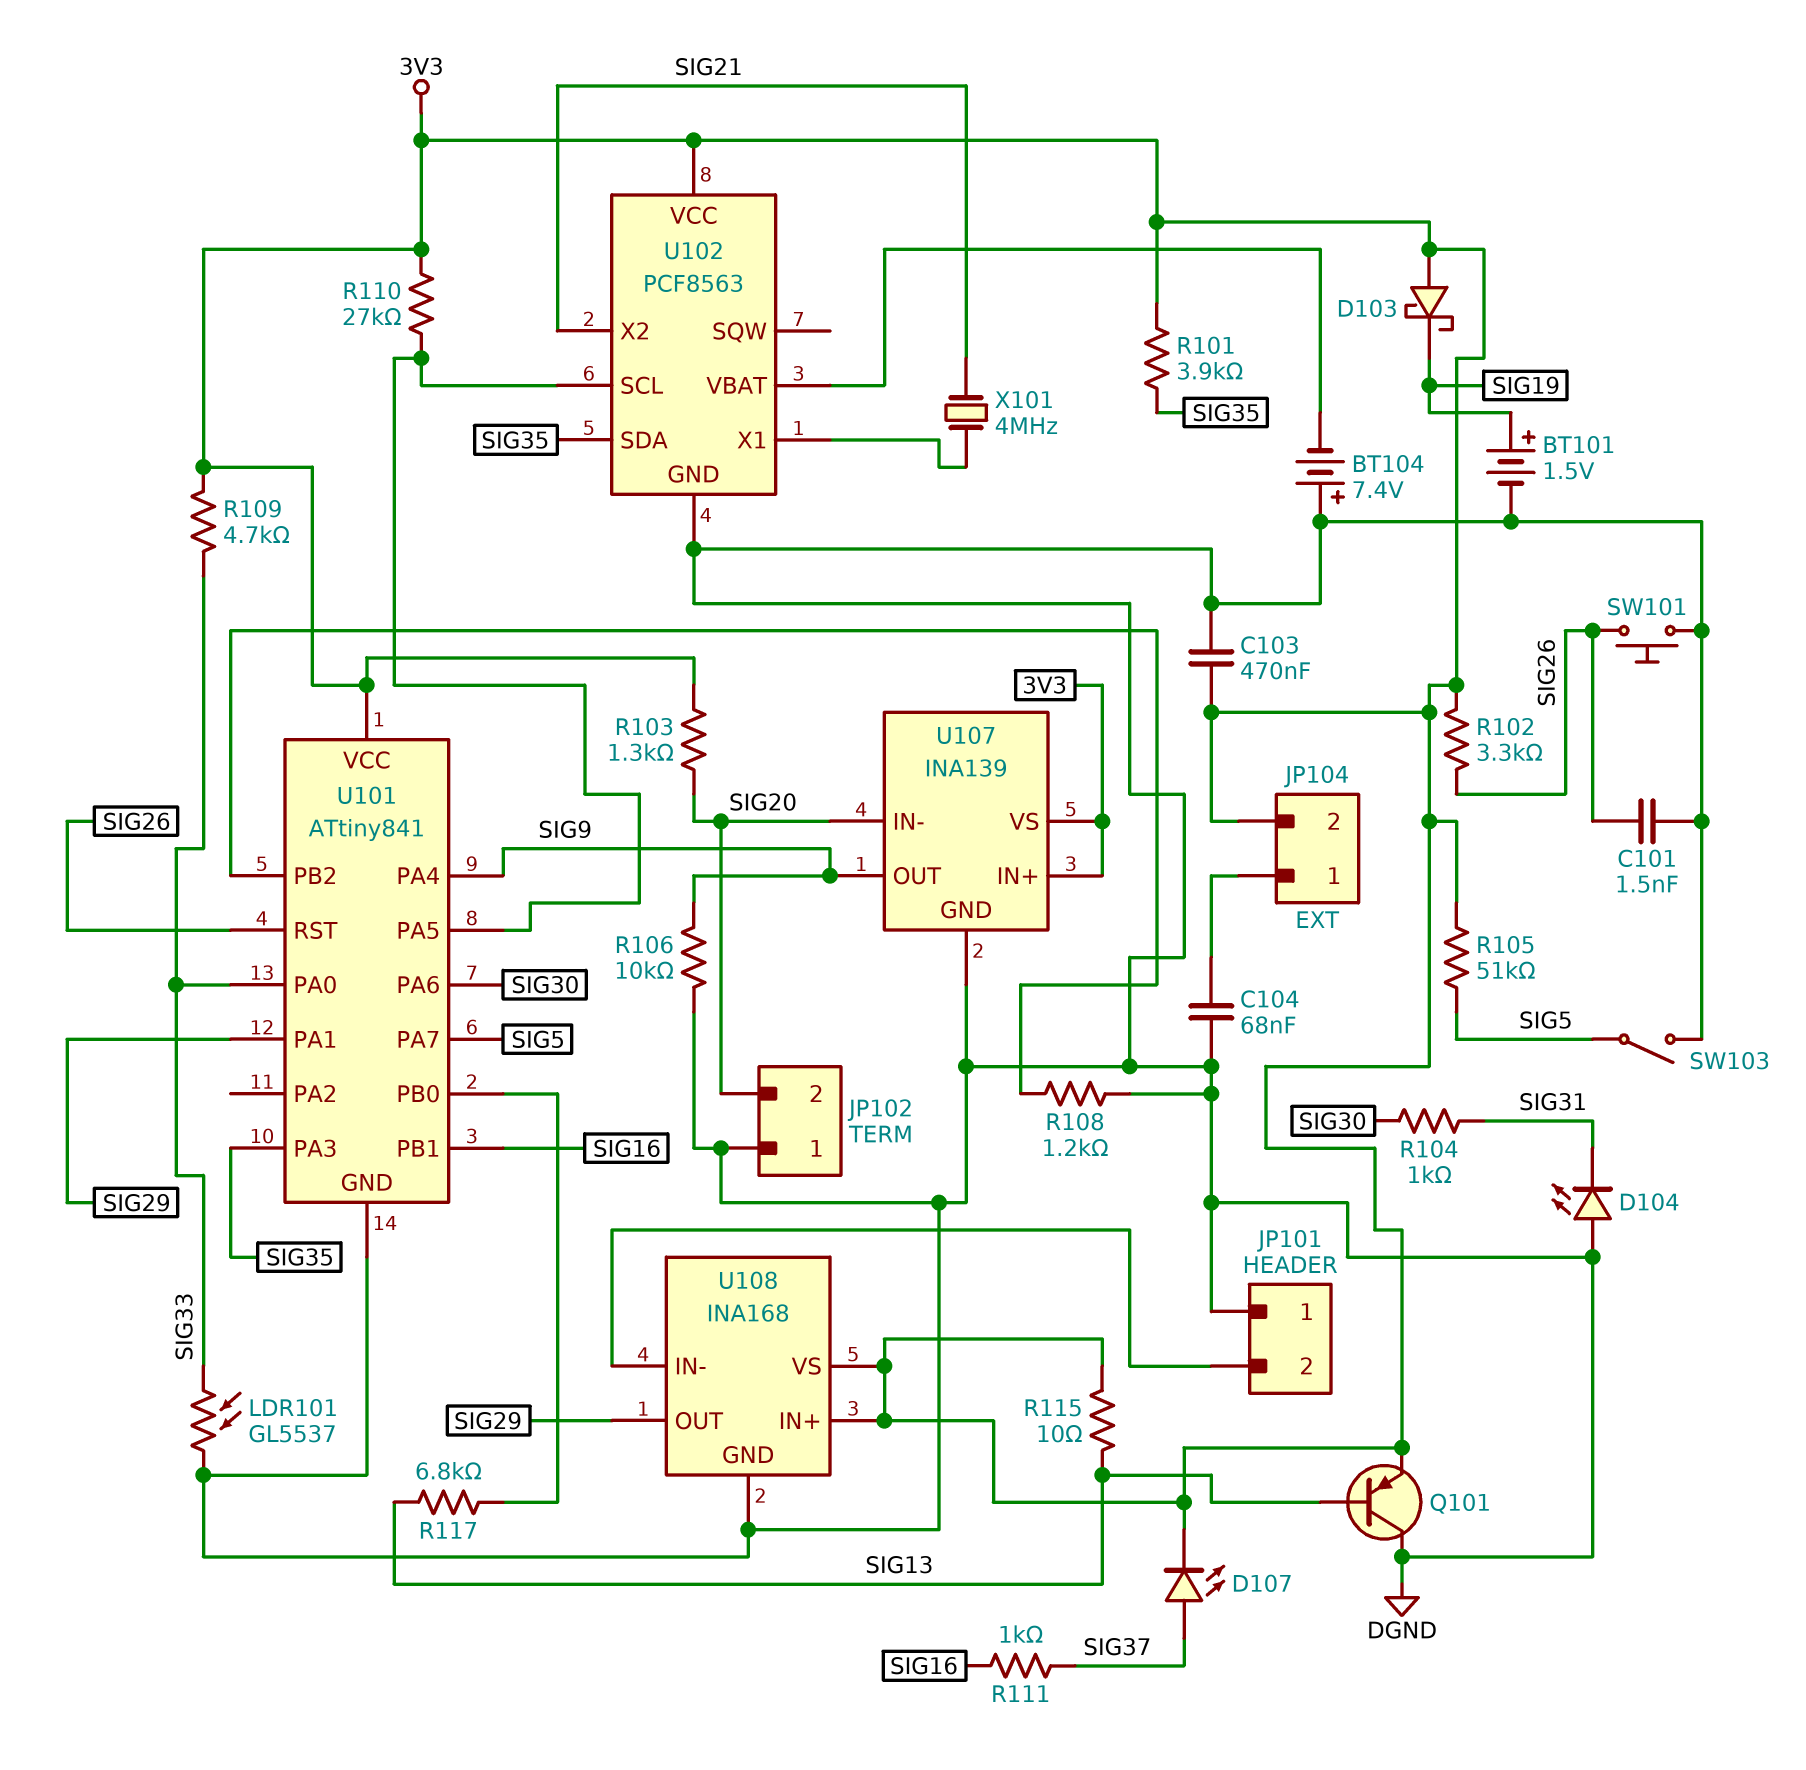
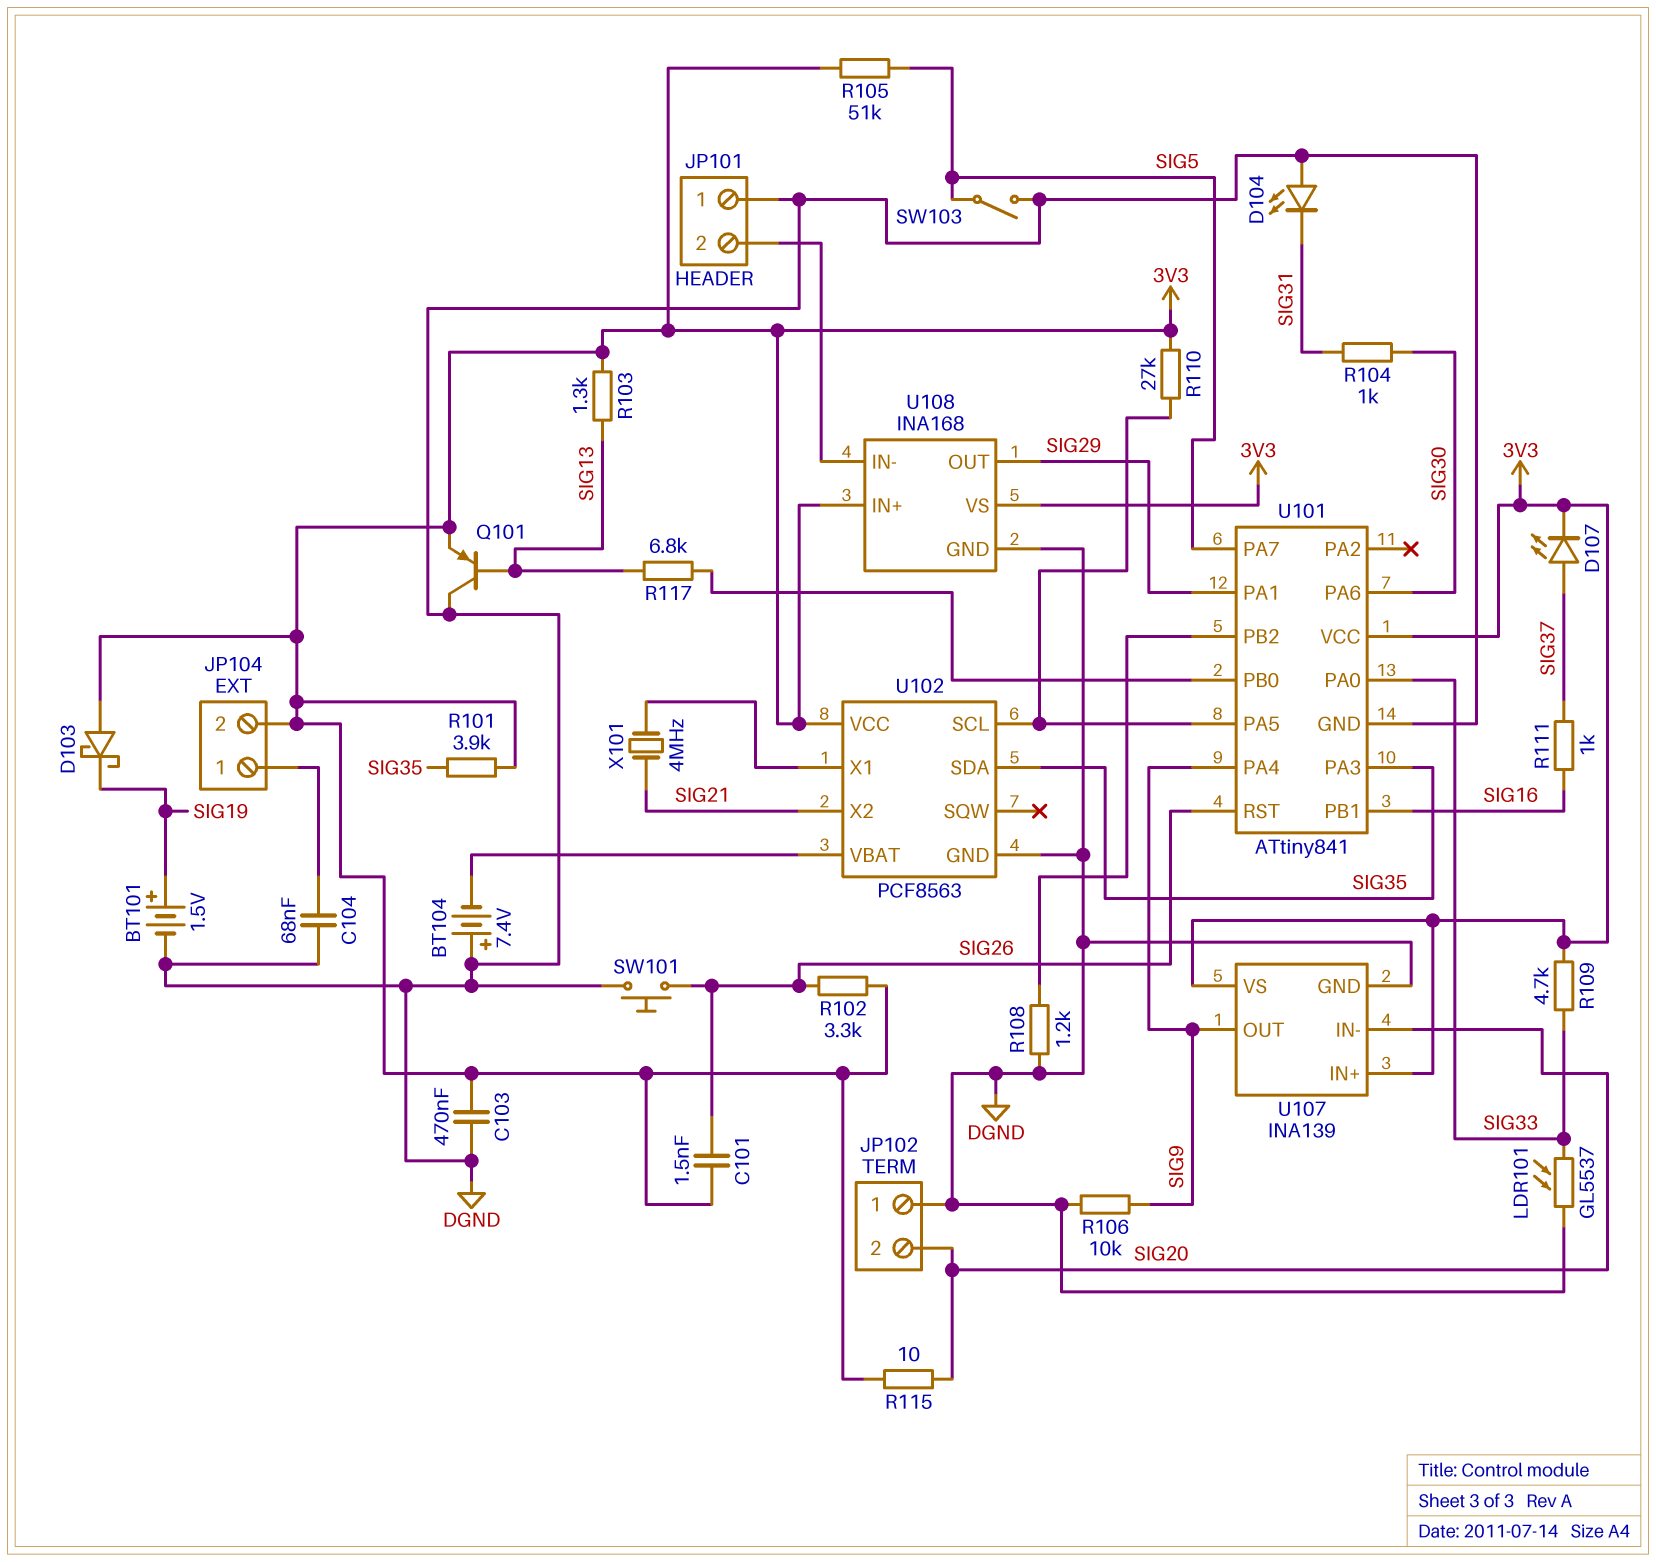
C101: 1.5nF (DGND, SIG26) -> 1.5nF (3V3, SIG26)
R103: 1.3k (3V3, SIG20) -> 1.3k (3V3, SIG13)
R115: 10 (3V3, SIG13) -> 10 (3V3, SIG20)

